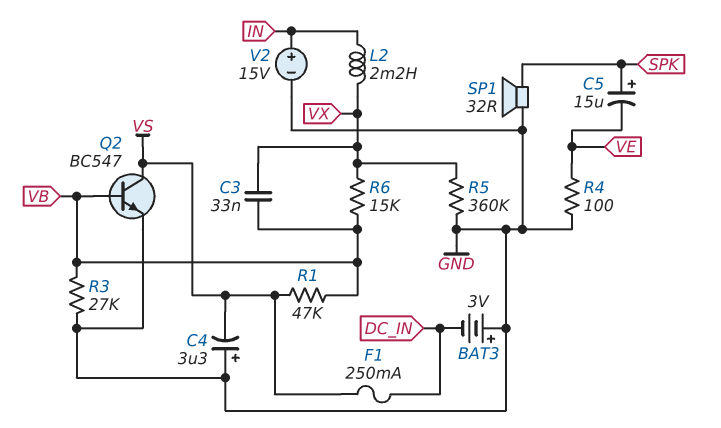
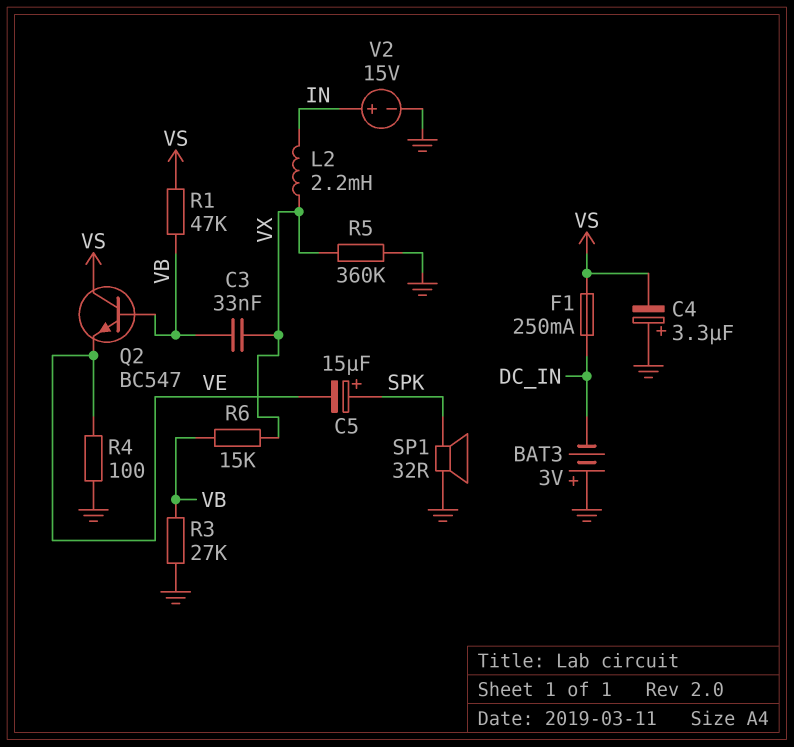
Q2: NPN BC547 (B VB, C VS, E GND) -> NPN BC547 (B VB, C VS, E VE)

